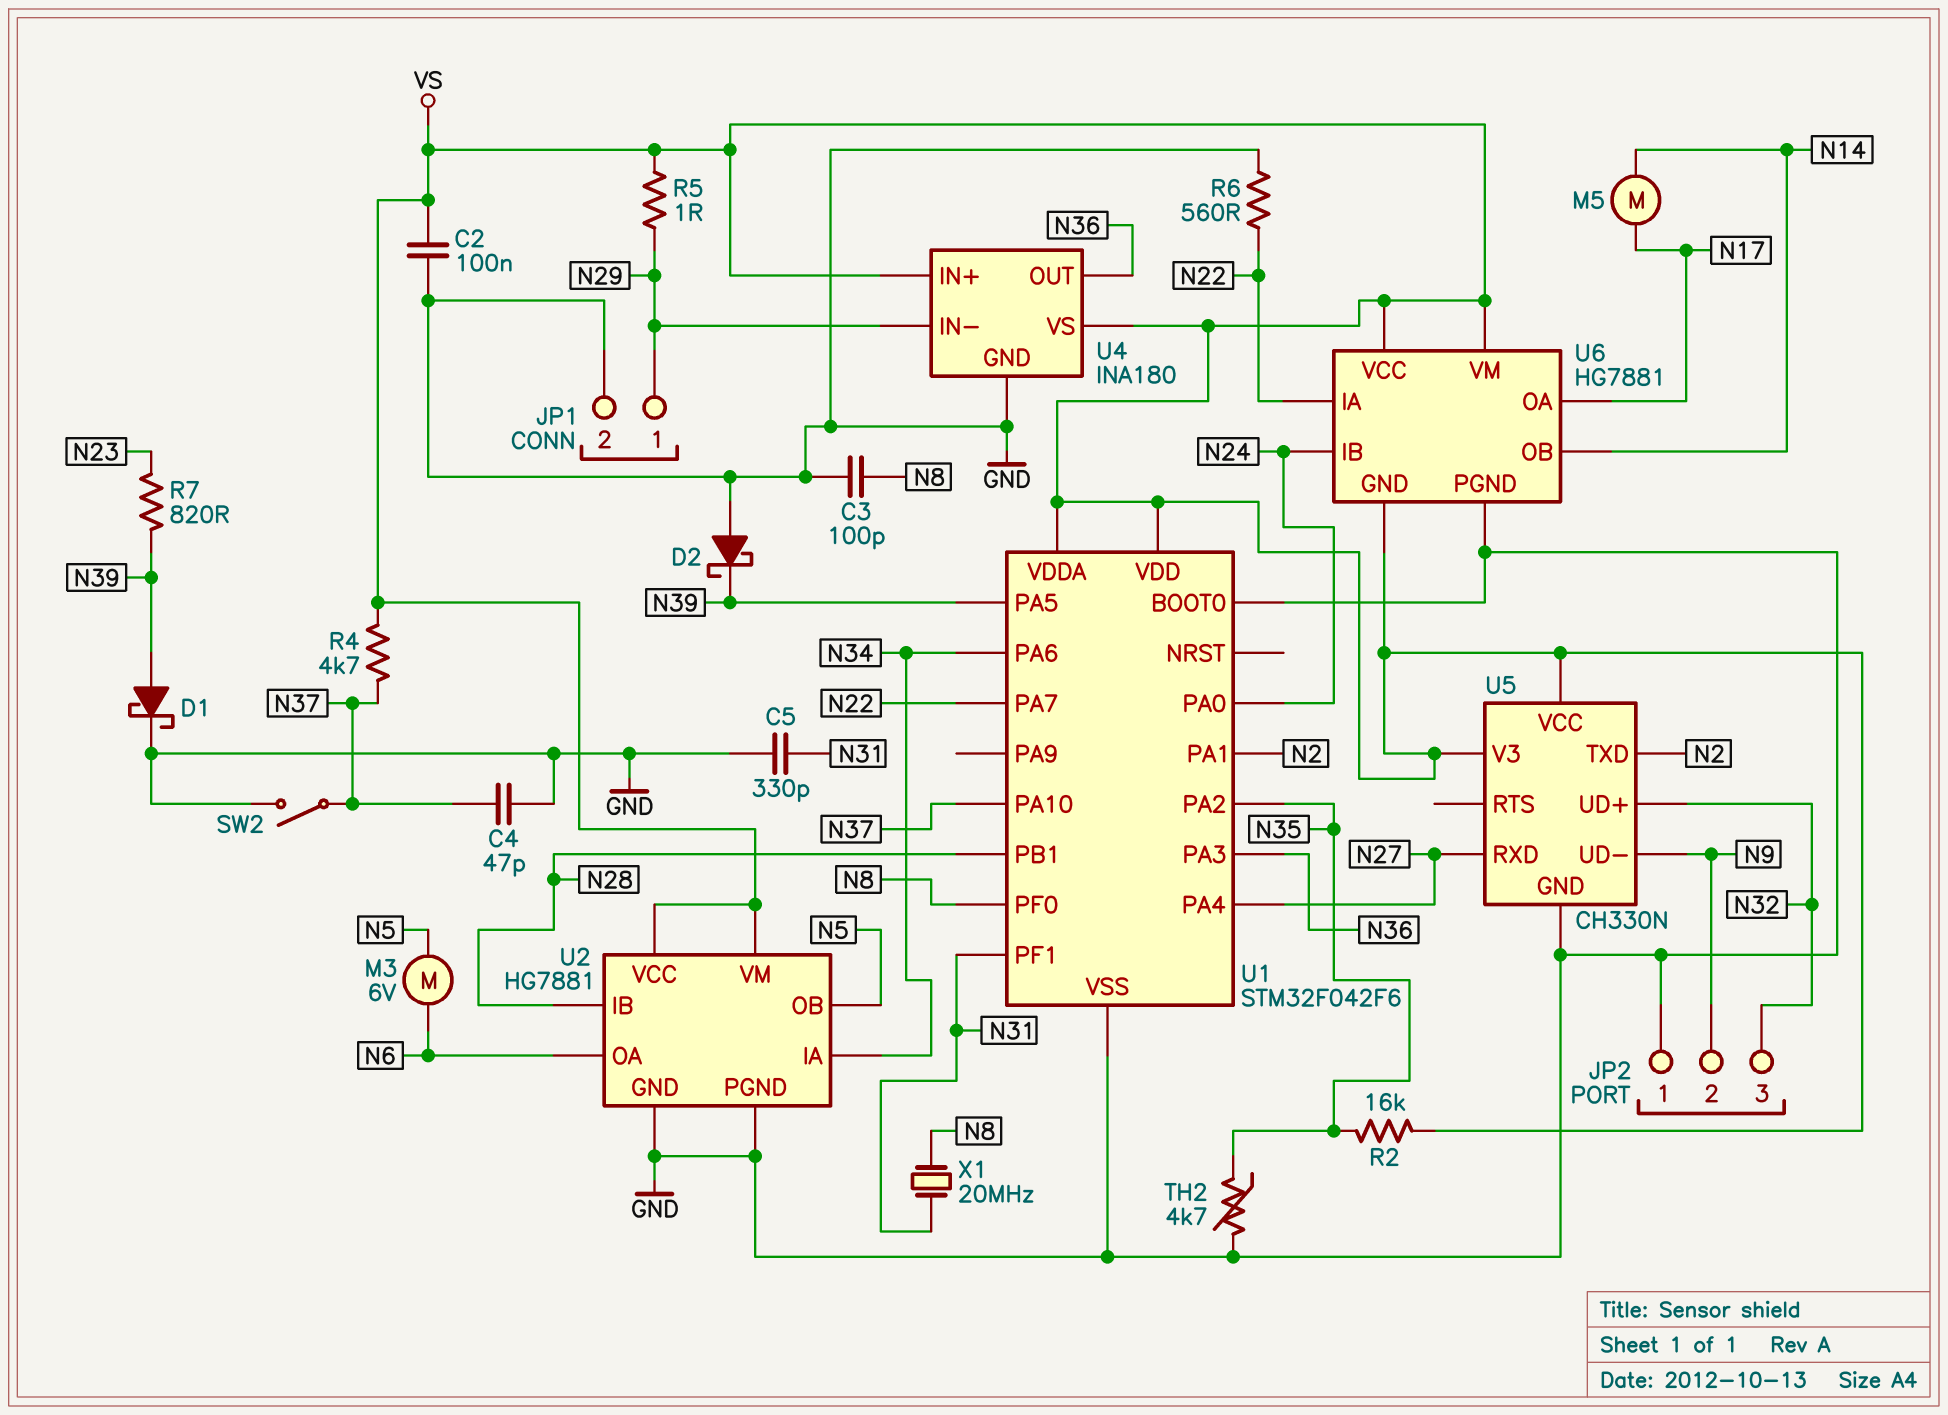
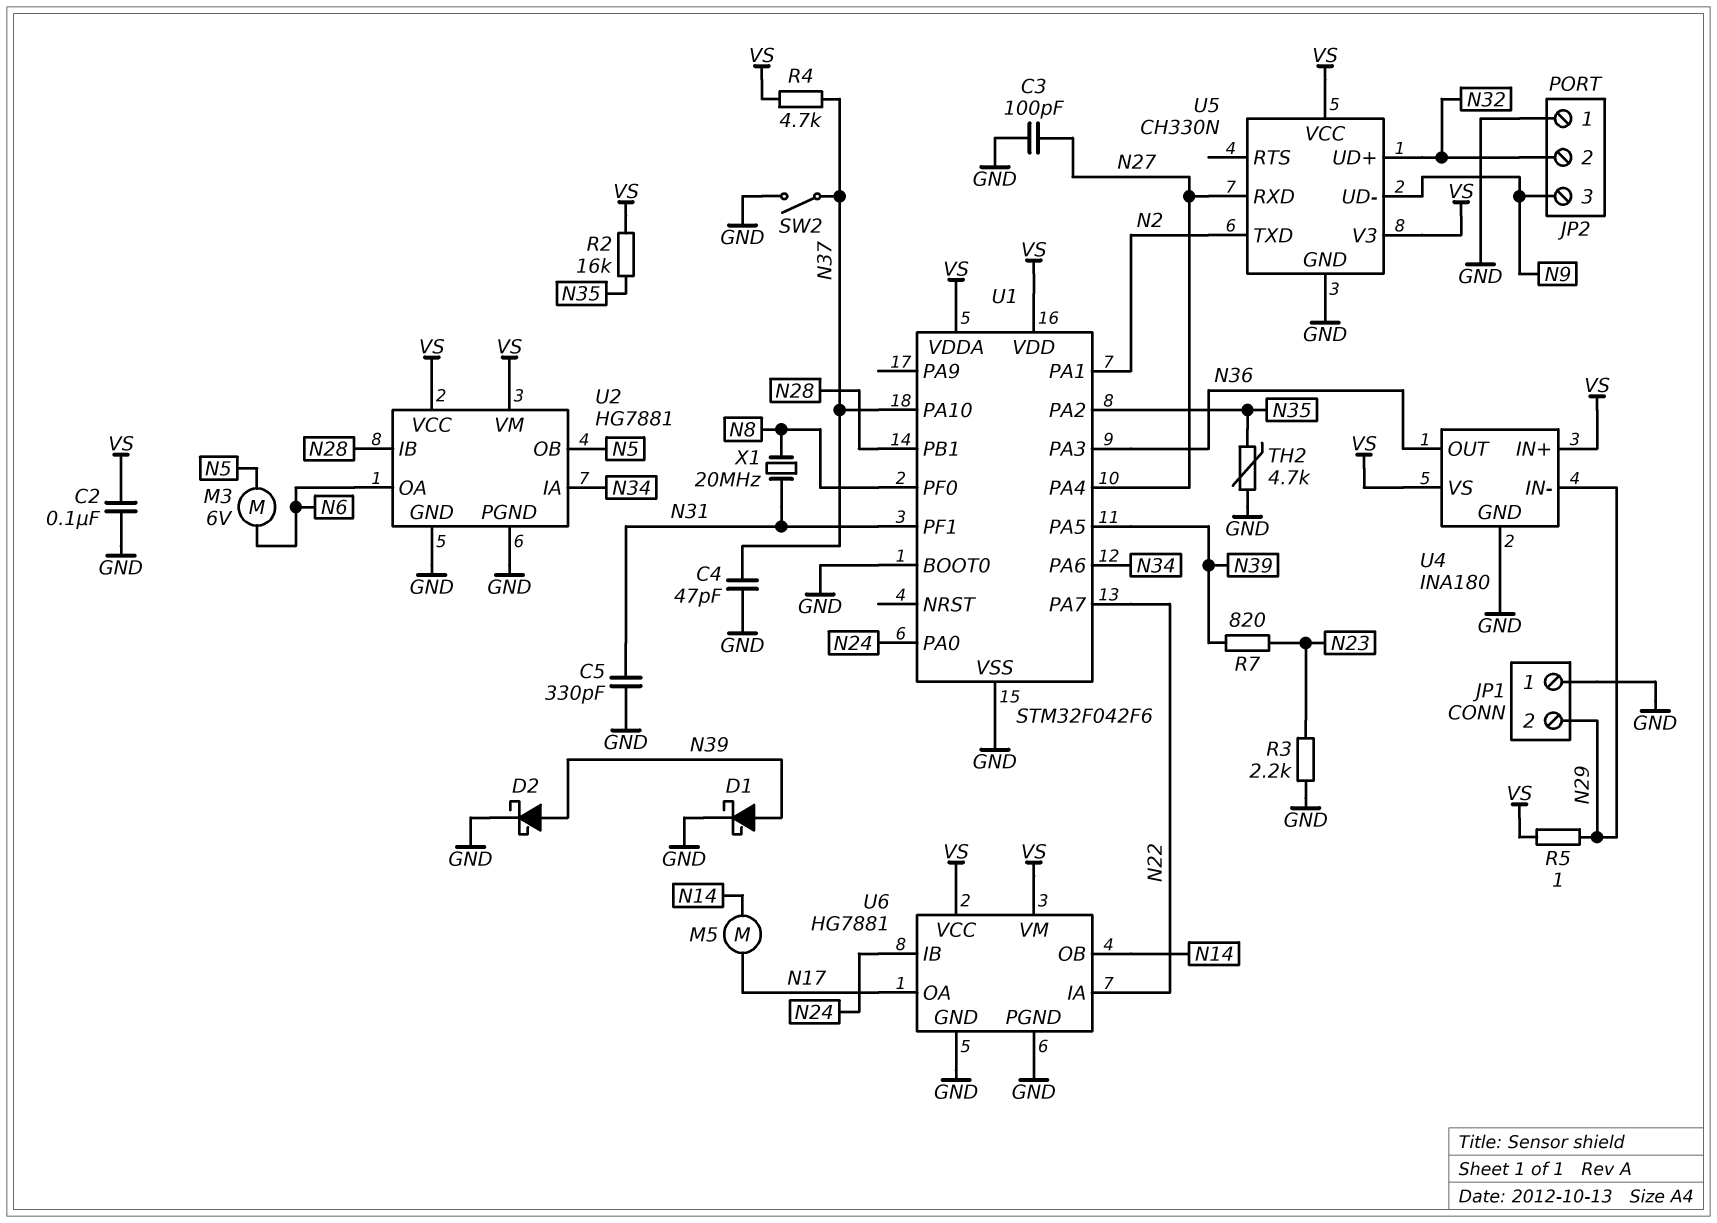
C3: 100pF (GND, N8) -> 100pF (GND, N27)
D2: schottky (A GND, K N39) -> schottky (A N39, K GND)
JP1 pin 1: N29 -> GND
JP1 pin 2: GND -> N29
JP2 pin 2: N9 -> N32
JP2 pin 3: N32 -> N9
R3: none -> 2.2k (GND, N23)
R6: 560 (GND, N22) -> none
U6 pin GND: VS -> GND

